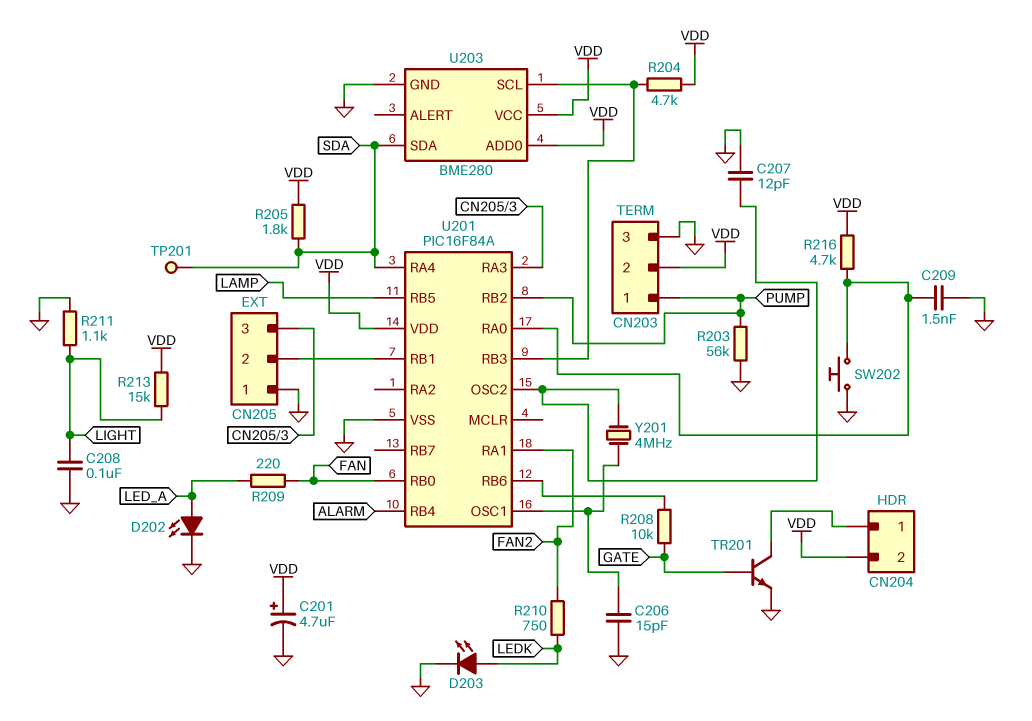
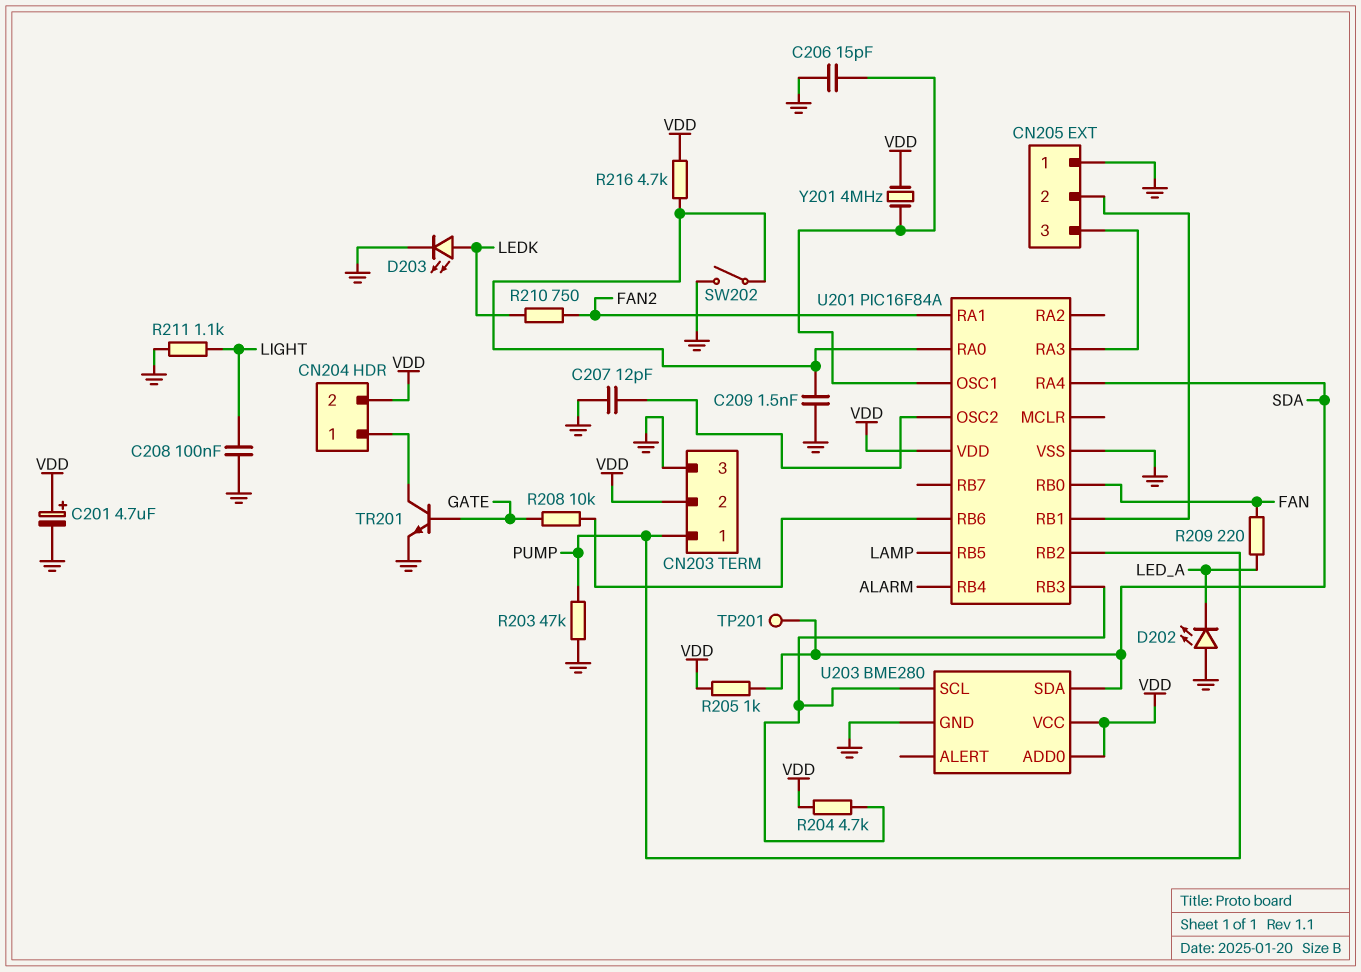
D202: LED (A LED_A, K GND) -> LED (A GND, K LED_A)
R203: 56k (GND, PUMP) -> 47k (GND, PUMP)
R205: 1.8k (SDA, VDD) -> 1k (SDA, VDD)
R213: 15k (LIGHT, VDD) -> none
SW202: button (GND, U201/RA0) -> switch (GND, U201/RA0)
Y201: 4MHz (U201/OSC1, U201/OSC2) -> 4MHz (U201/OSC1, VDD)

